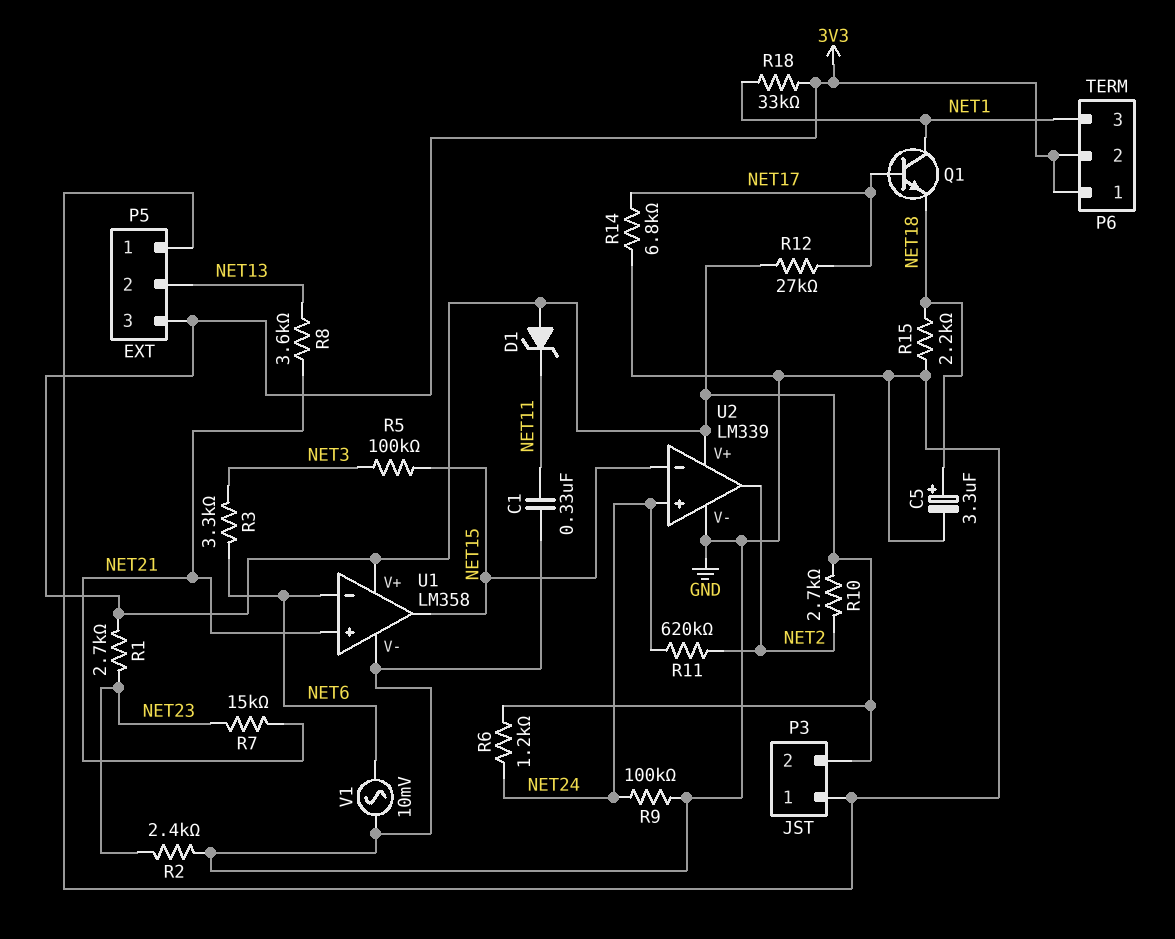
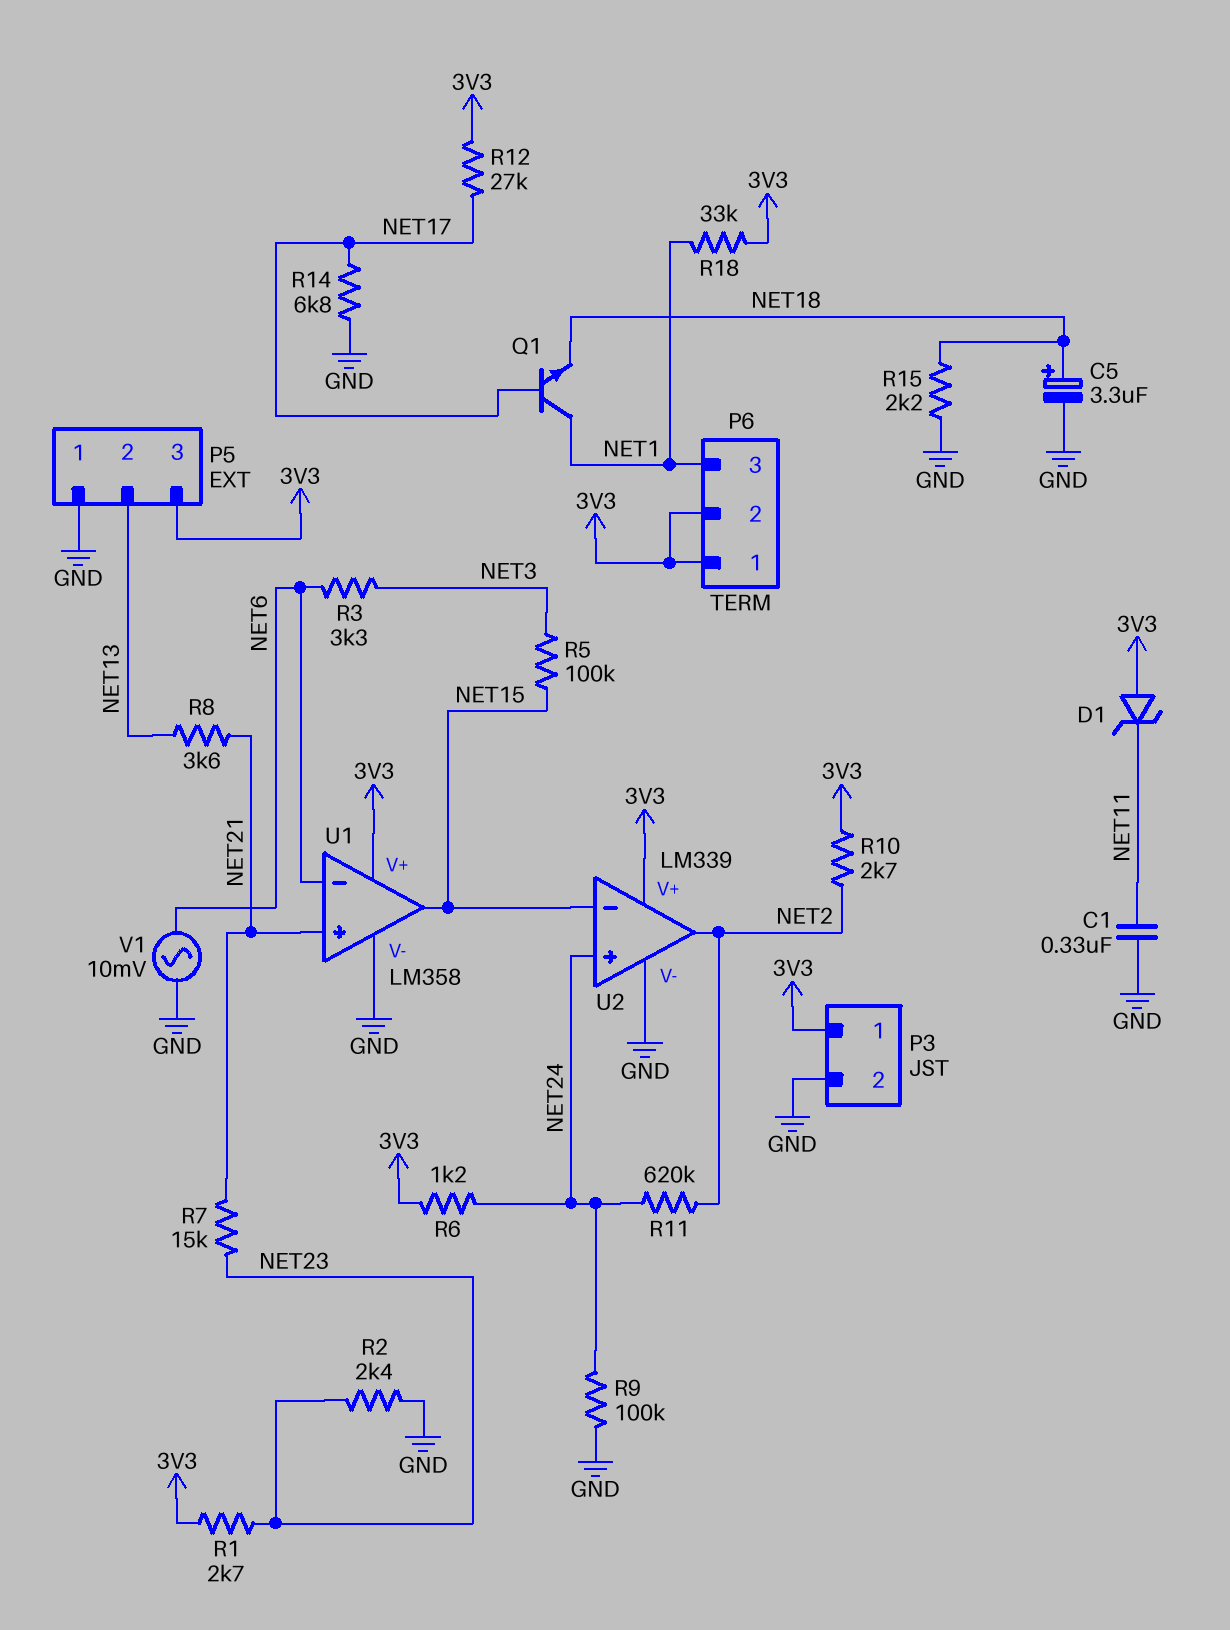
P3 pin 1: GND -> 3V3
P3 pin 2: 3V3 -> GND

